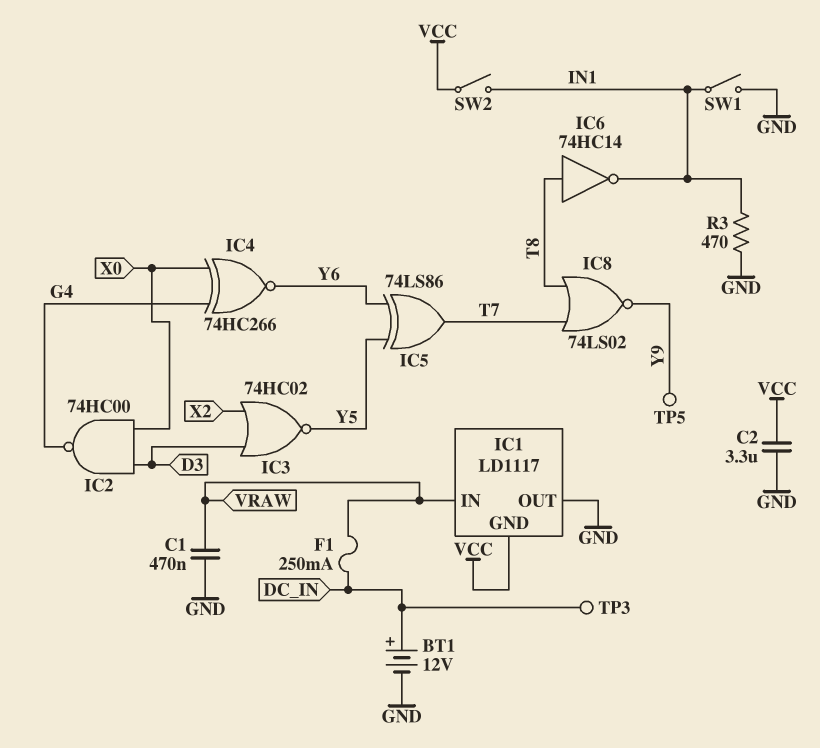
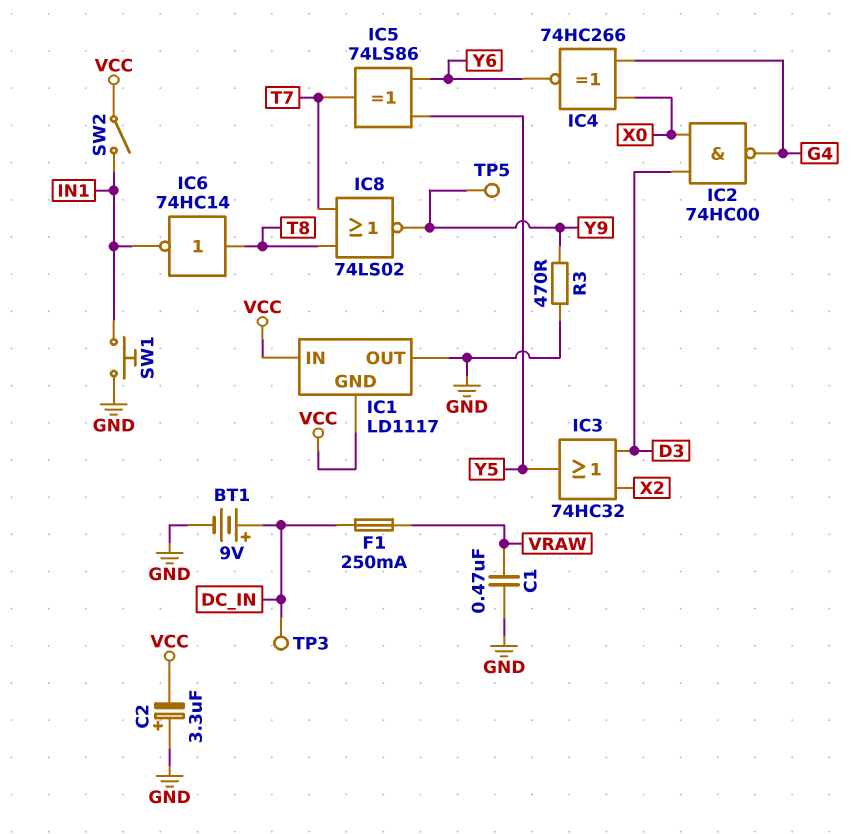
BT1: 12V (plus DC_IN, minus GND) -> 9V (plus DC_IN, minus GND)
C2: 3.3uF (GND, VCC) -> 3.3uF (plus GND, minus VCC)
IC1 pin IN: VRAW -> VCC
IC3: NOR 74HC02 (in D3, in X2, out Y5) -> OR 74HC32 (in D3, in X2, out Y5)
R3: 470 (GND, IN1) -> 470 (GND, Y9)
SW1: switch (GND, IN1) -> button (GND, IN1)

